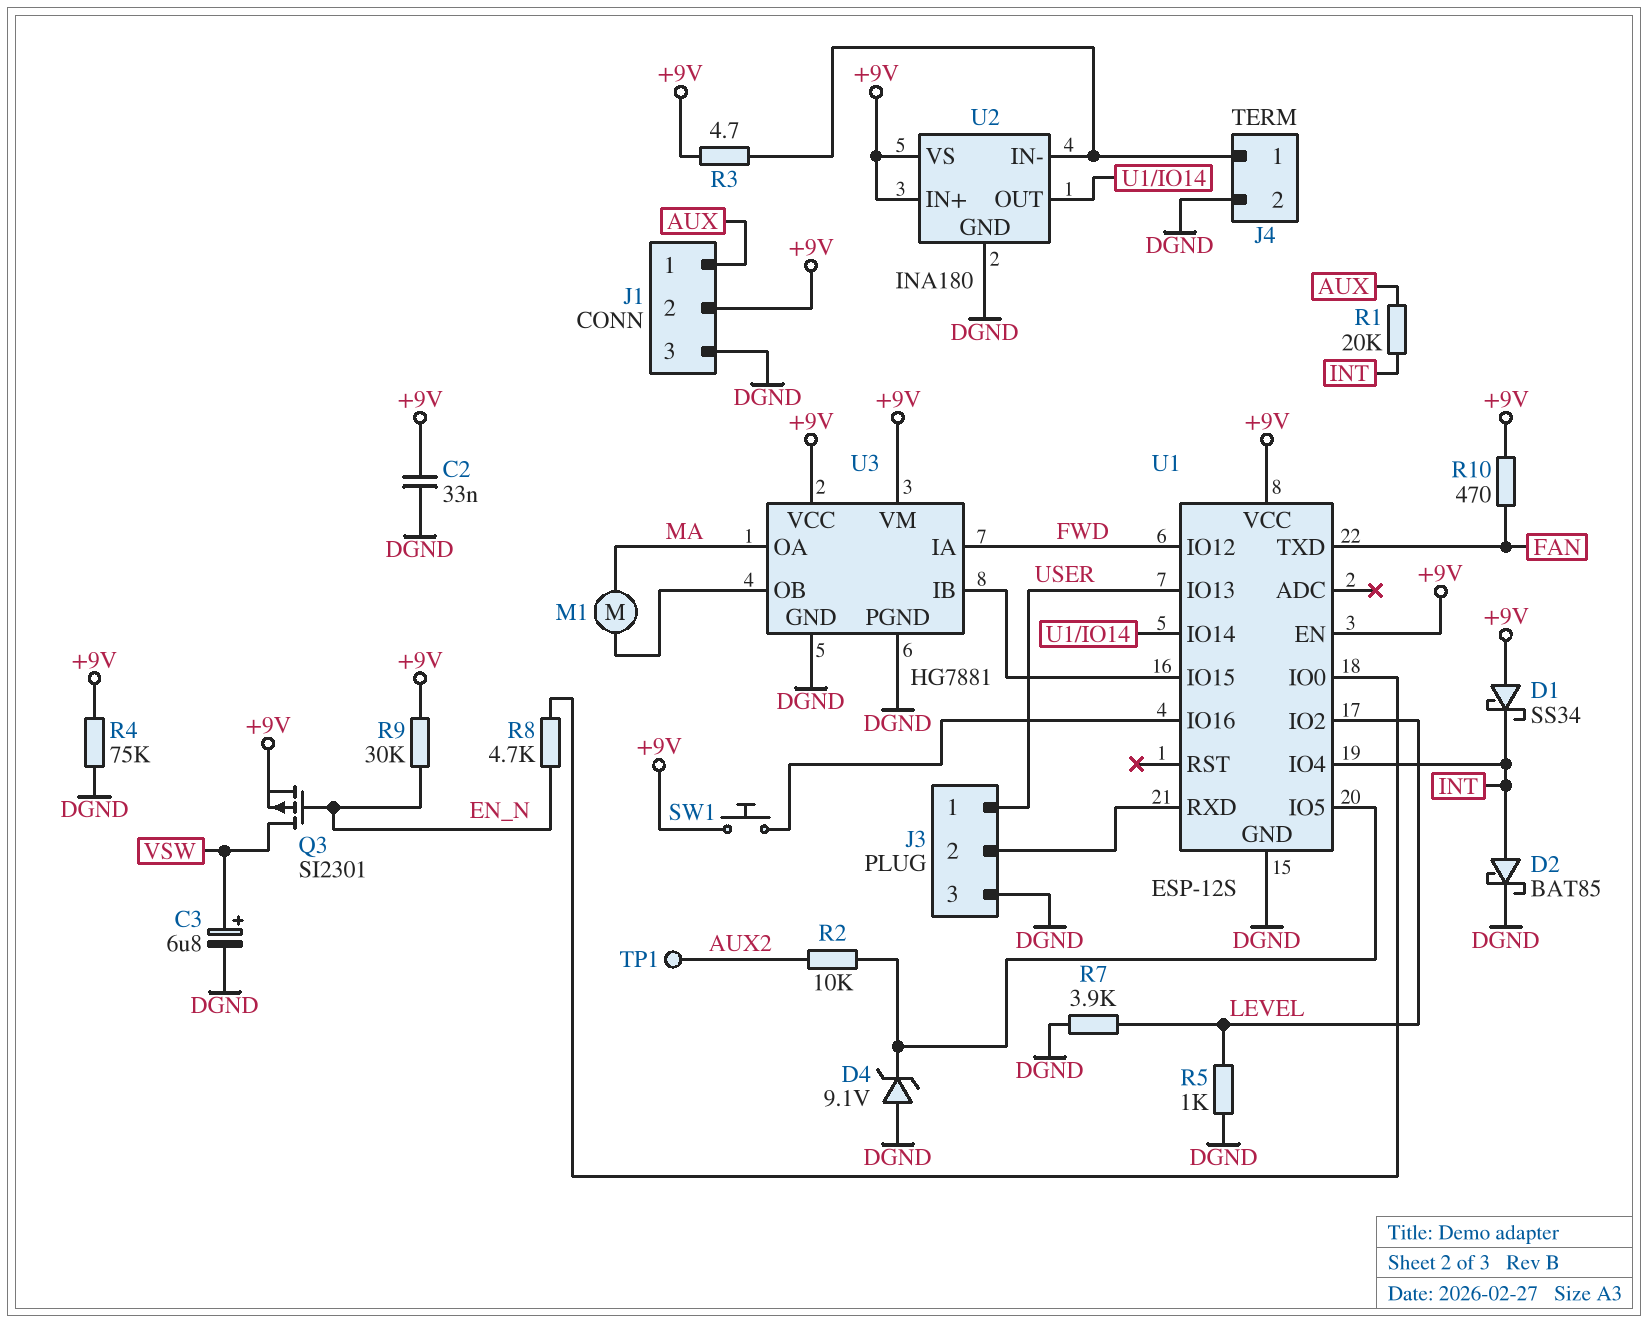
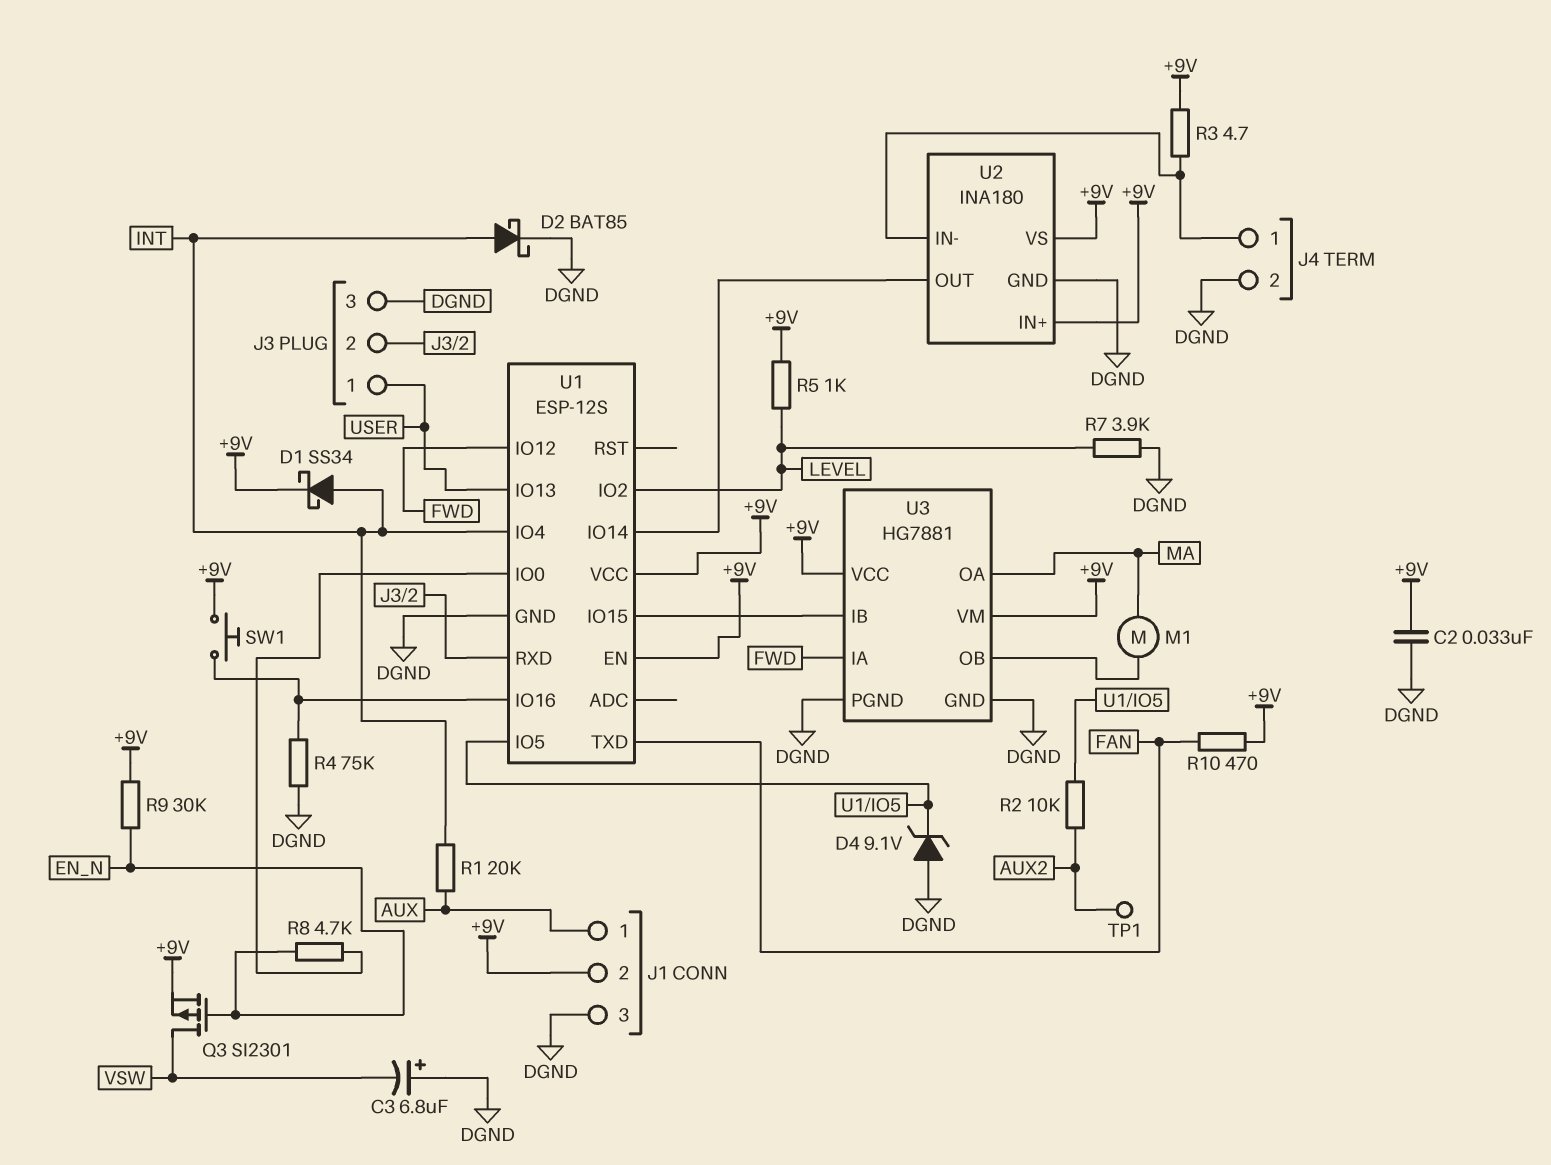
C3: 6.8uF (plus VSW, minus DGND) -> 6.8uF (plus DGND, minus VSW)
D1: schottky SS34 (A +9V, K INT) -> schottky SS34 (A INT, K +9V)
R4: 75k (+9V, DGND) -> 75k (DGND, U1/IO16)
R5: 1k (DGND, LEVEL) -> 1k (+9V, LEVEL)

